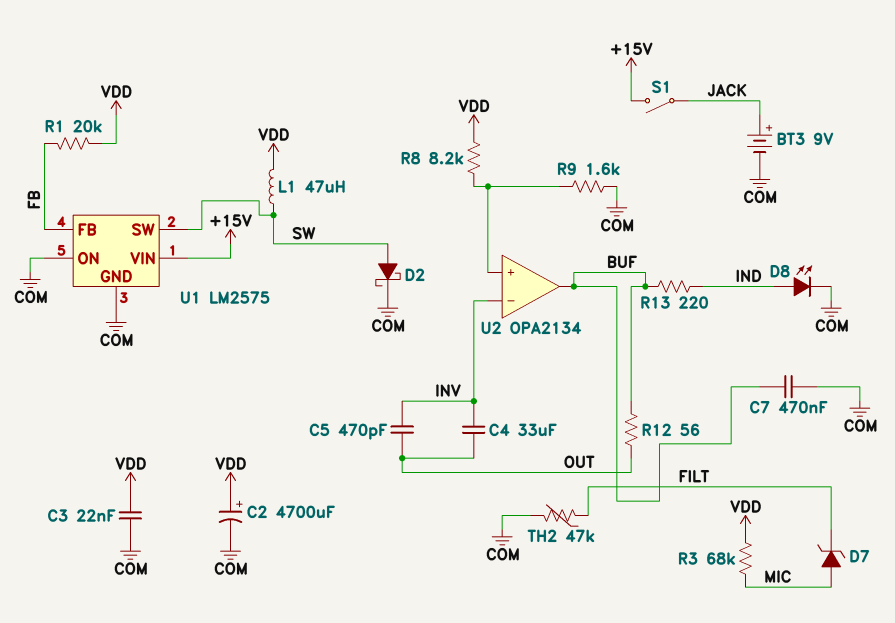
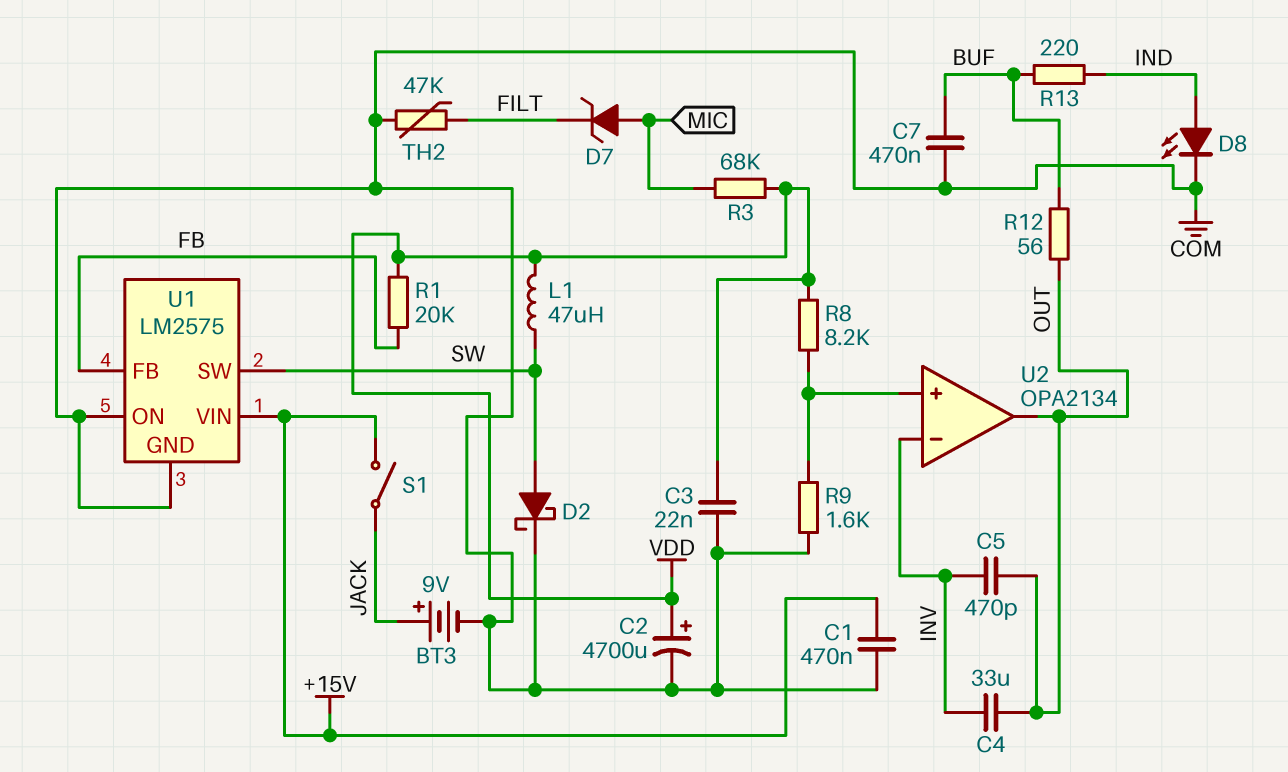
C1: none -> 470nF (+15V, COM)
U2 pin out: BUF -> OUT

